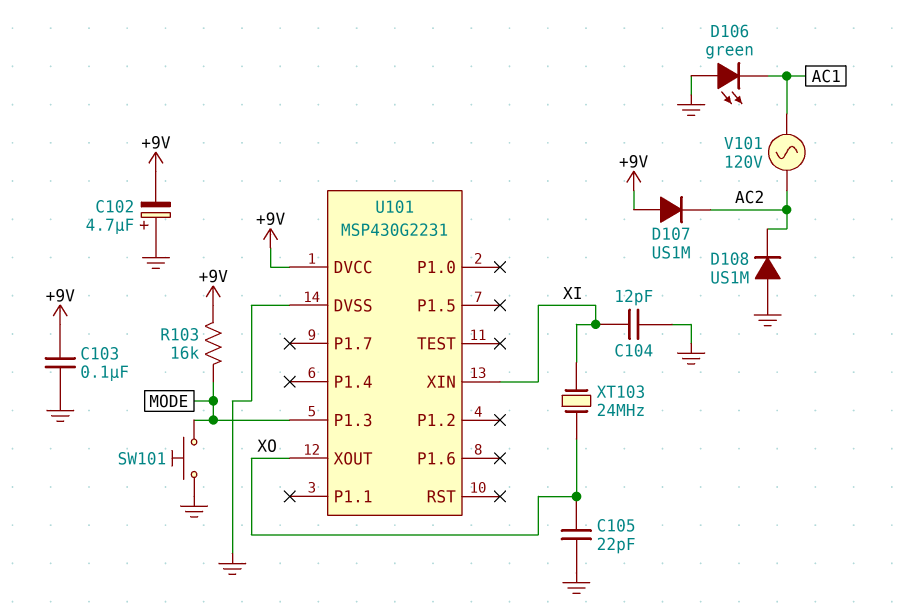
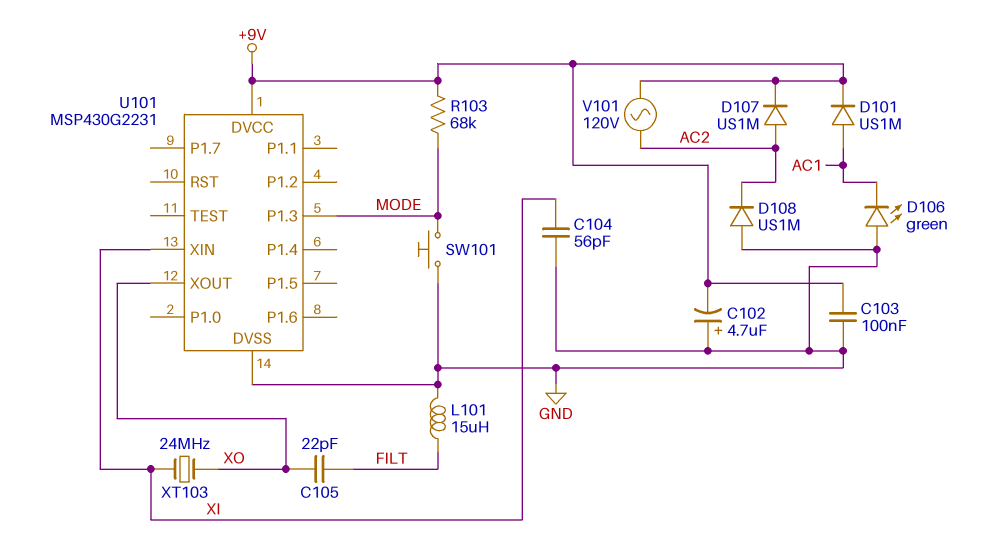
C104: 12pF (GND, XI) -> 56pF (GND, XI)
C105: 22pF (GND, XO) -> 22pF (FILT, XO)
D101: none -> diode US1M (A AC1, K +9V)
D107: diode US1M (A +9V, K AC2) -> diode US1M (A AC2, K +9V)
L101: none -> 15uH (FILT, GND)
R103: 16k (+9V, MODE) -> 68k (+9V, MODE)
V101: AC 120V (AC1, AC2) -> AC 120V (+9V, AC2)

